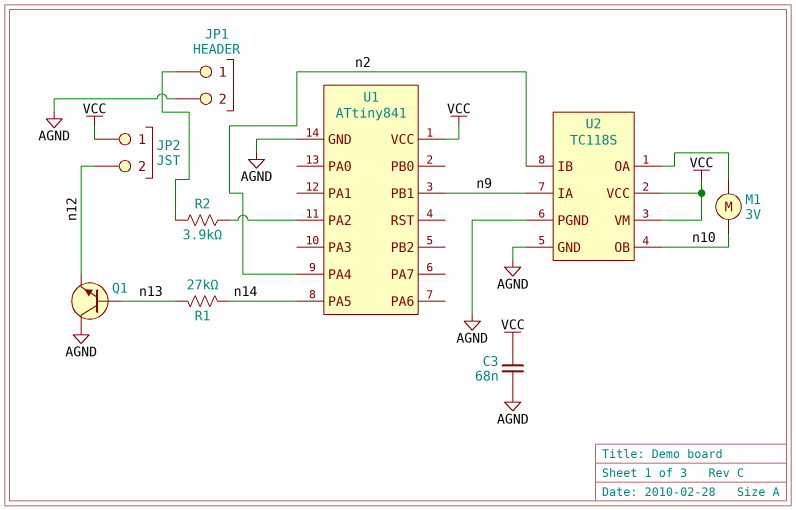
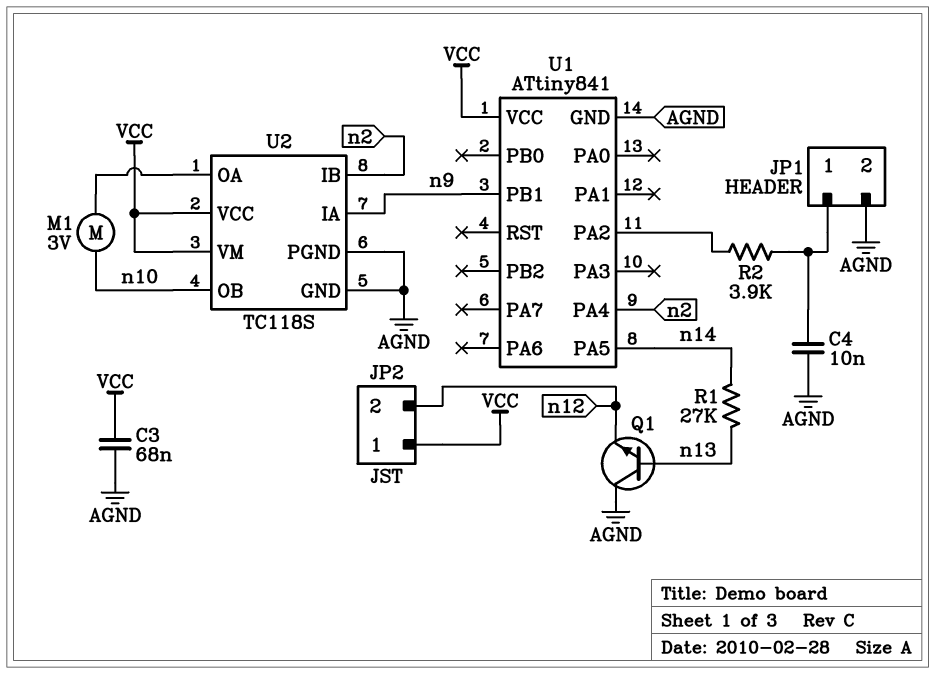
C4: none -> 10nF (AGND, JP1/1)

